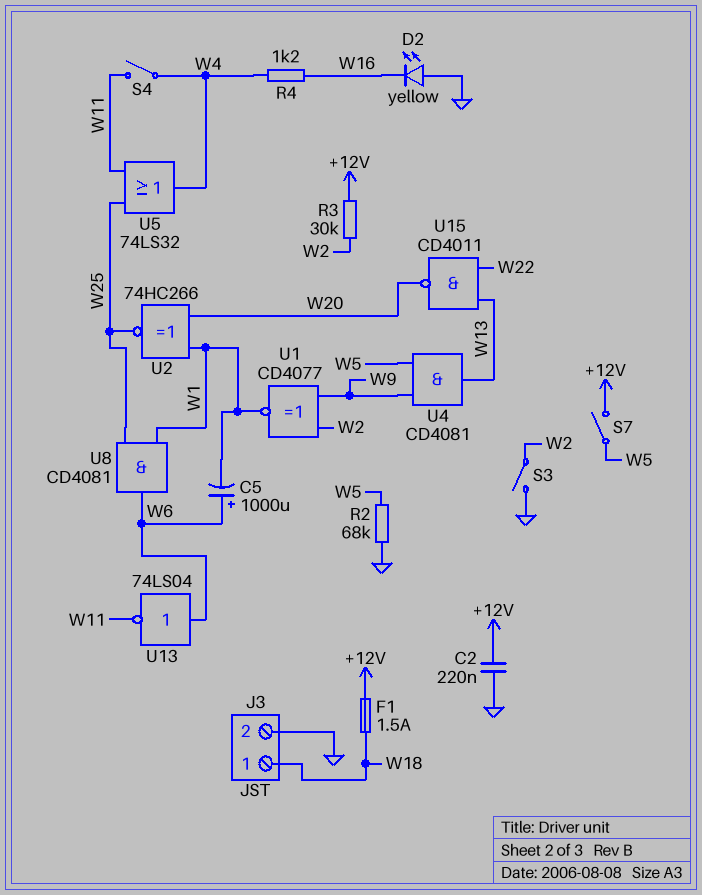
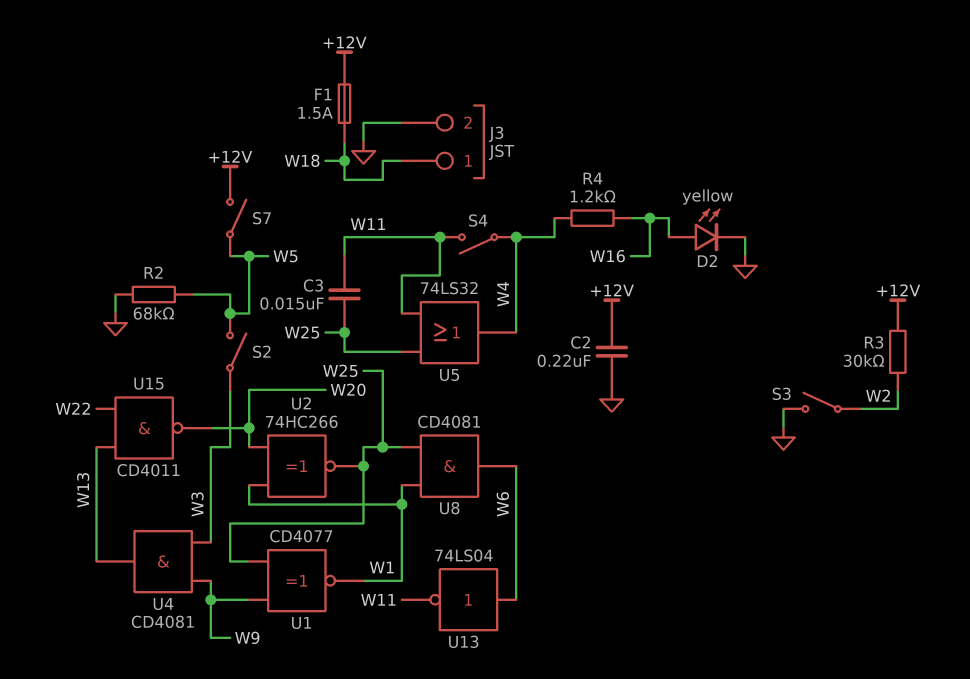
C3: none -> 15nF (W11, W25)
C5: 1000uF (plus W6, minus W1) -> none
D2: LED yellow (A GND, K W16) -> LED yellow (A W16, K GND)
S2: none -> switch (W3, W5)
U1: XNOR CD4077 (in W2, in W9, out W1) -> XNOR CD4077 (in W9, in W25, out W1)
U4: AND CD4081 (in W5, in W9, out W13) -> AND CD4081 (in W3, in W9, out W13)

